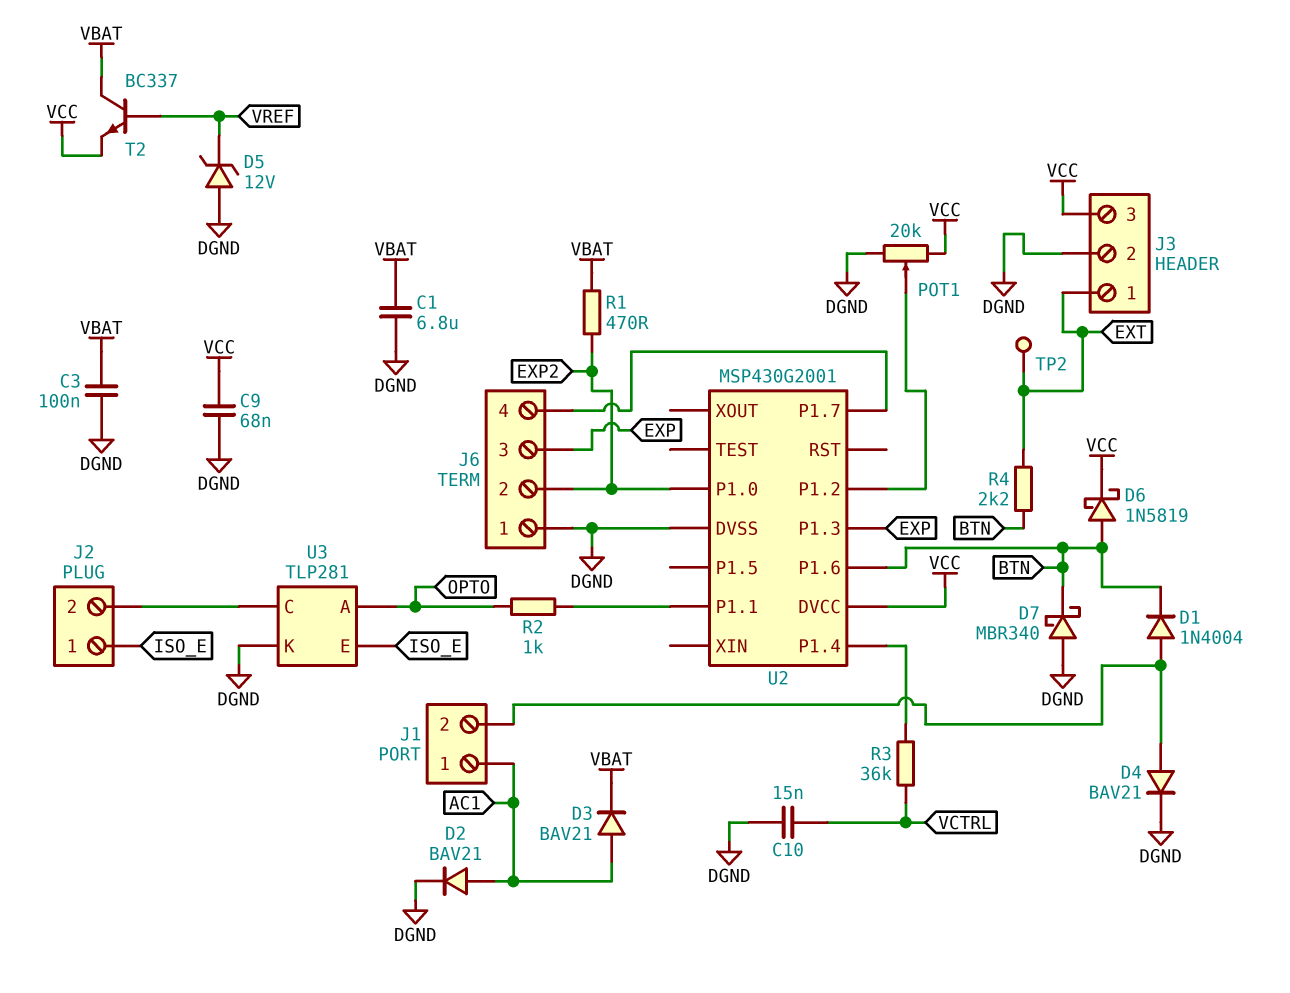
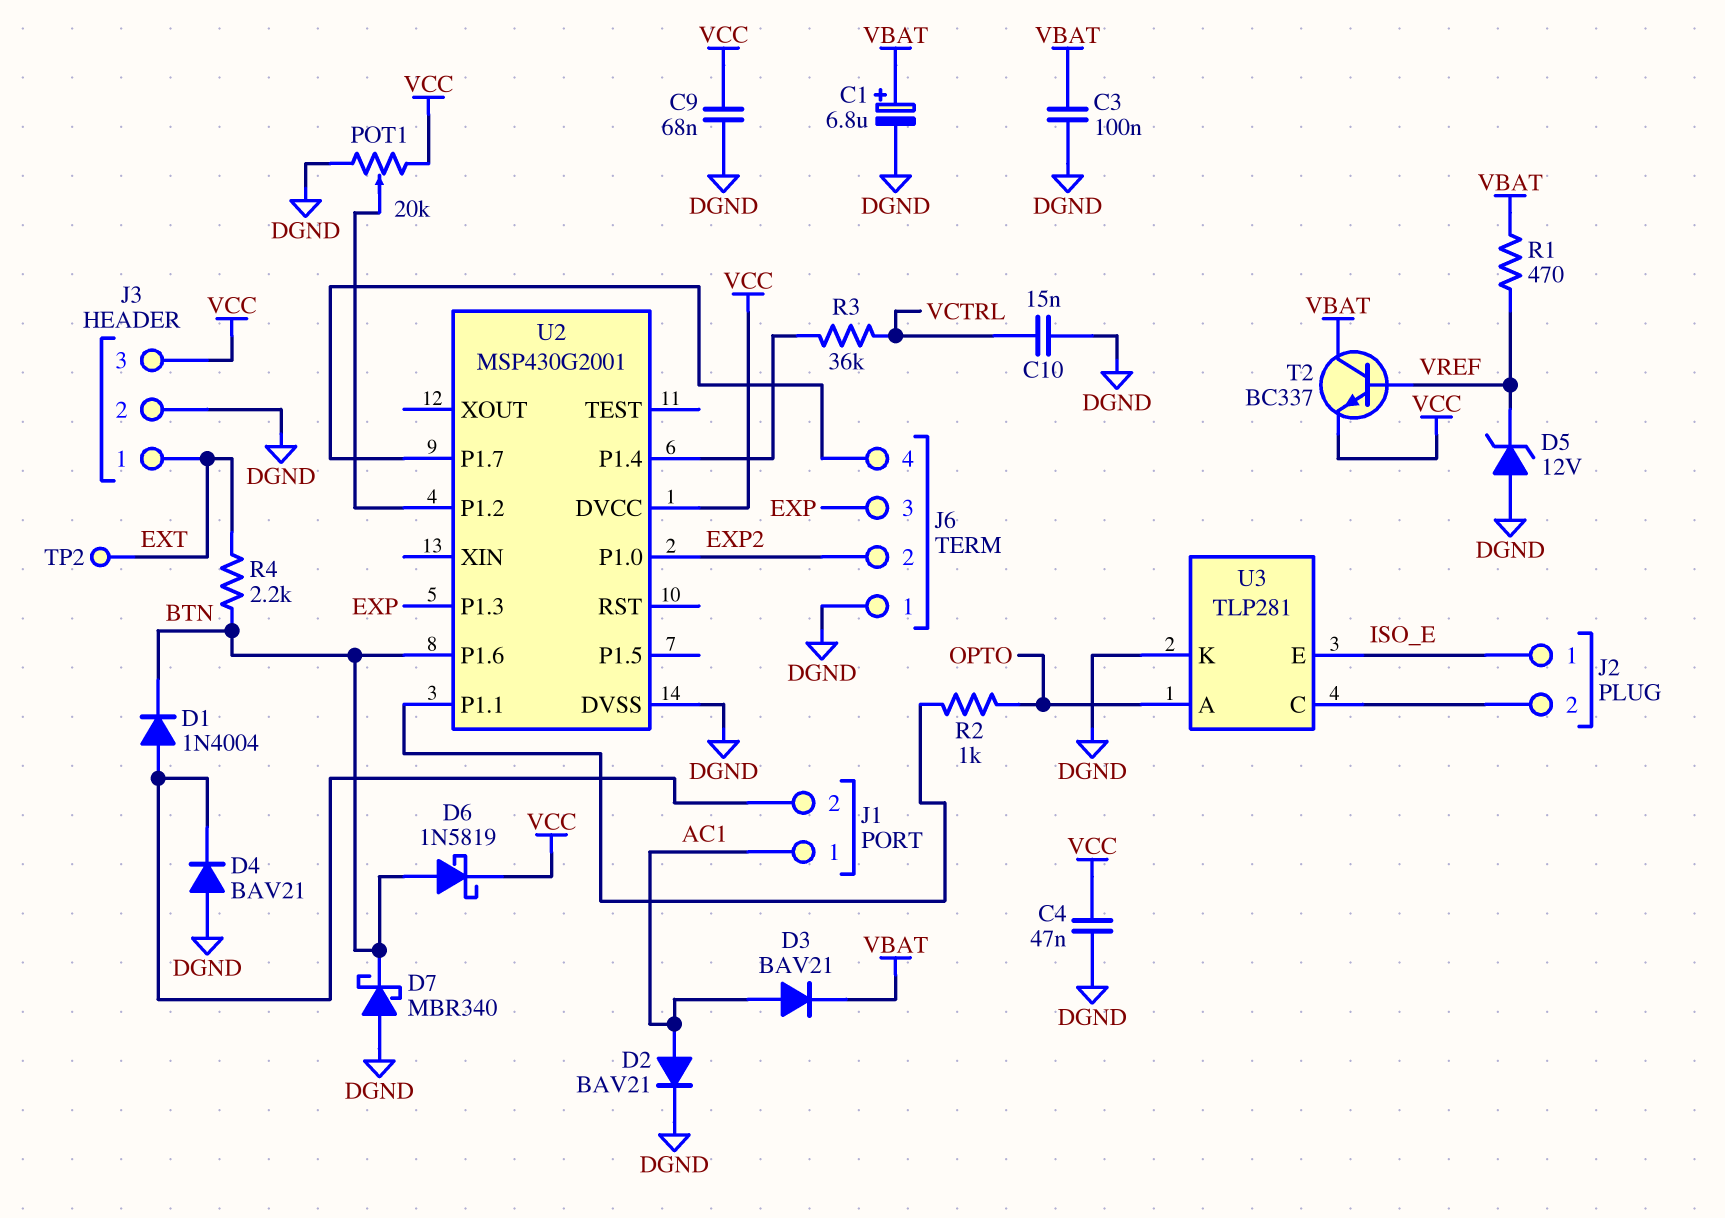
C1: 6.8uF (DGND, VBAT) -> 6.8uF (plus VBAT, minus DGND)
C4: none -> 47nF (DGND, VCC)
D4: diode BAV21 (A J1/2, K DGND) -> diode BAV21 (A DGND, K J1/2)
R1: 470 (EXP2, VBAT) -> 470 (VBAT, VREF)

